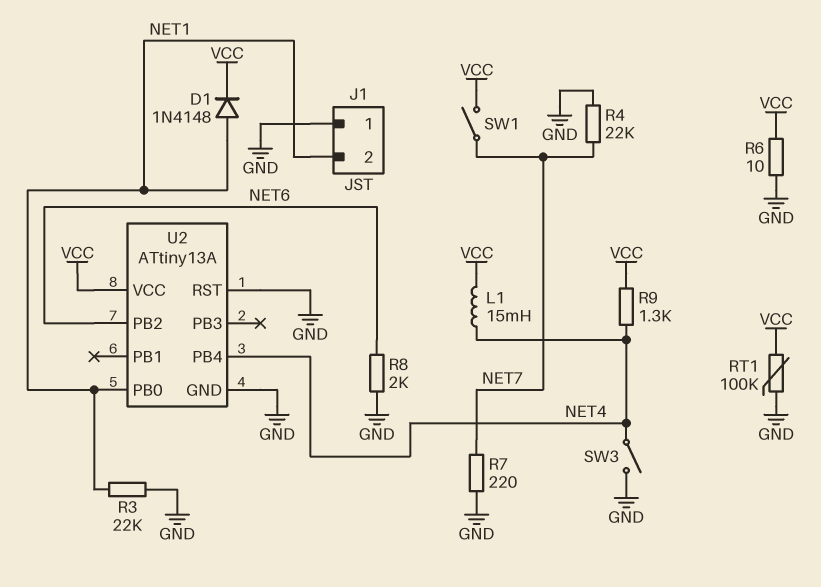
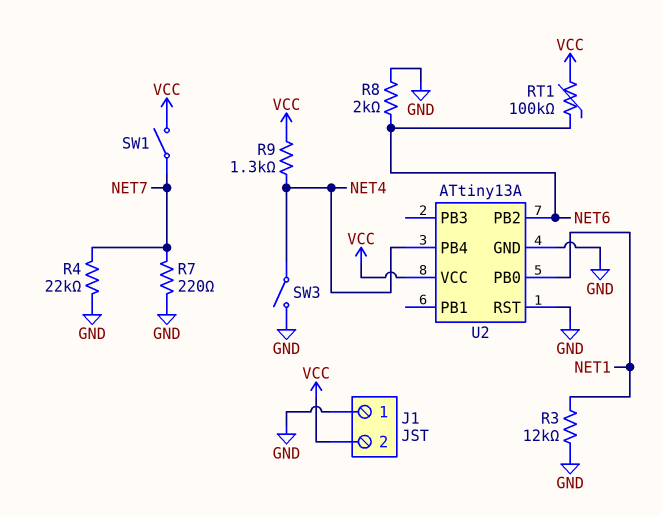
D1: diode 1N4148 (A NET1, K VCC) -> none
J1 pin 2: NET1 -> VCC
L1: 15mH (NET4, VCC) -> none
R3: 22k (GND, NET1) -> 12k (GND, NET1)
R6: 10 (GND, VCC) -> none
RT1: 100k (GND, VCC) -> 100k (NET6, VCC)

